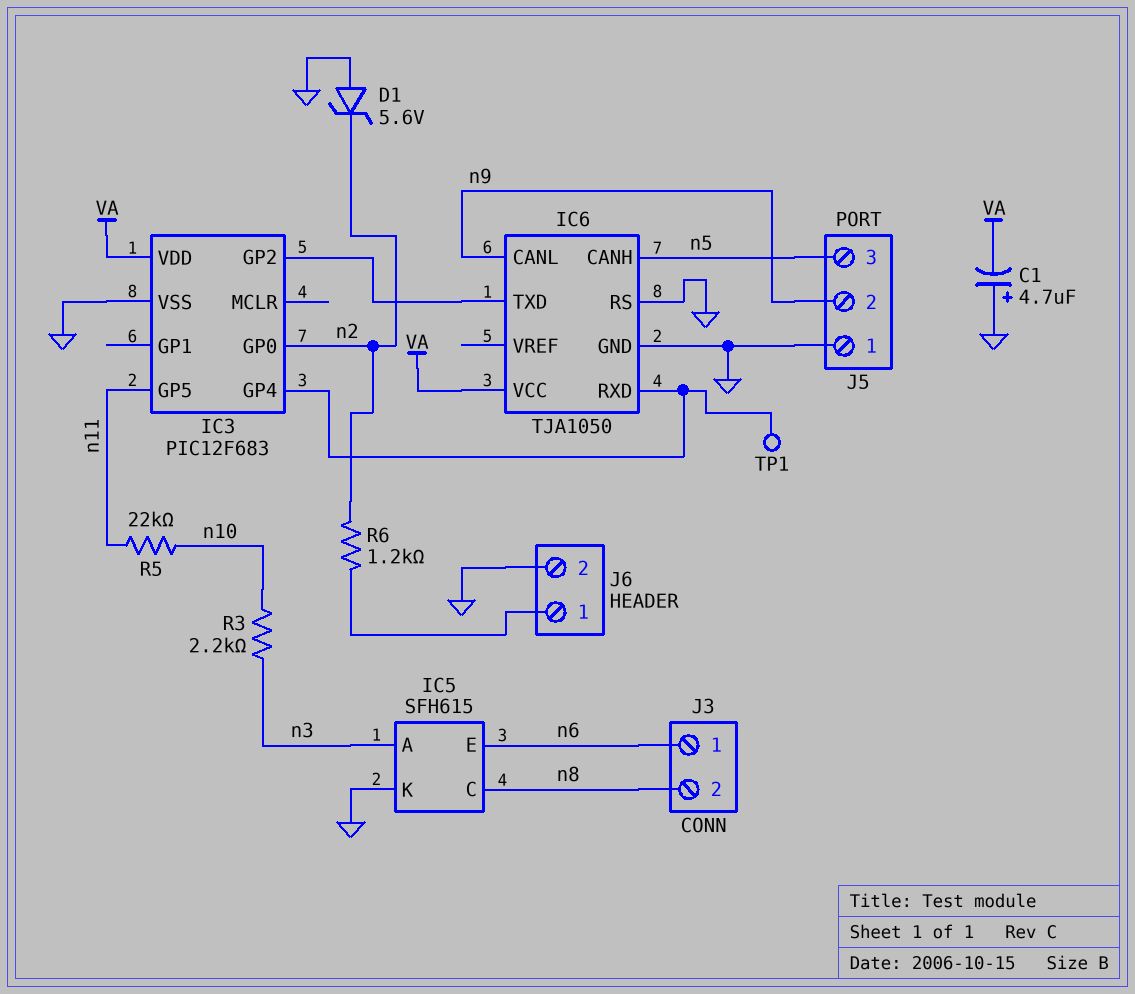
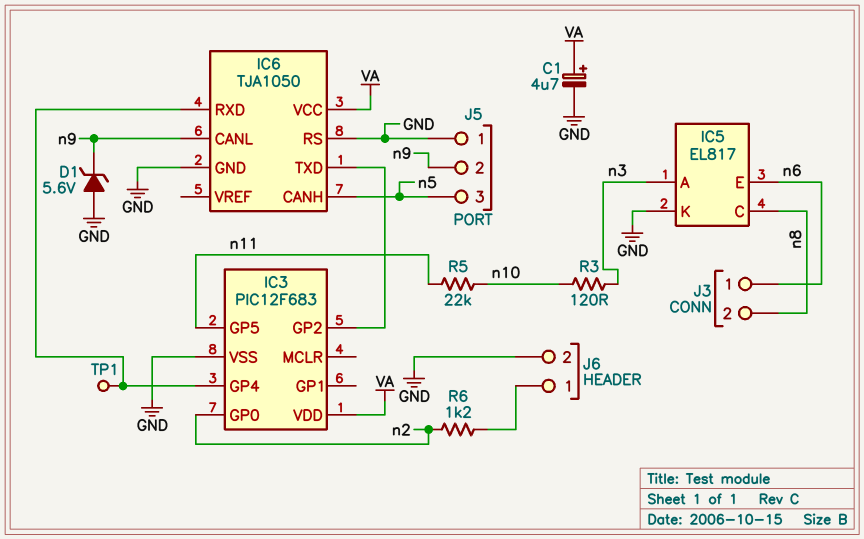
C1: 4.7uF (plus GND, minus VA) -> 4.7uF (plus VA, minus GND)
D1: zener 5.6V (A GND, K n2) -> zener 5.6V (A GND, K n9)
IC5: SFH615 -> EL817
R3: 2.2k (n3, n10) -> 120 (n3, n10)

